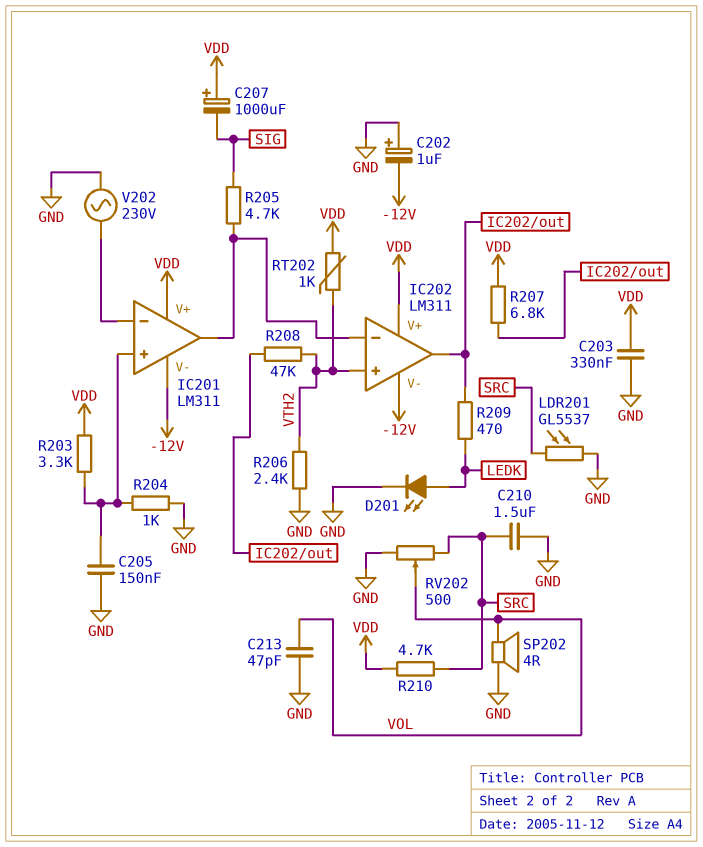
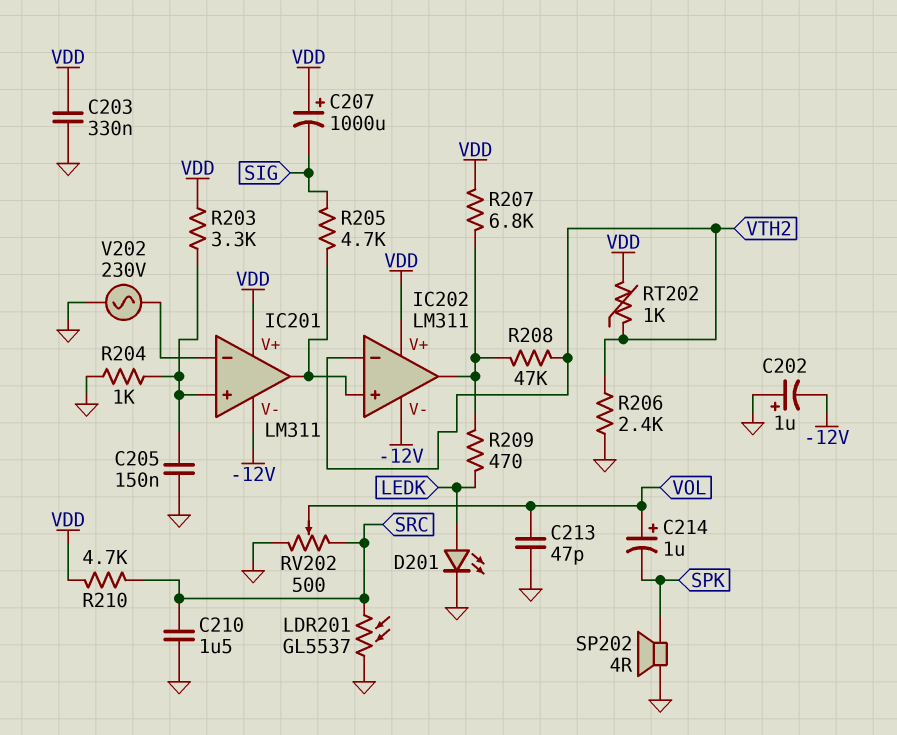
C214: none -> 1uF (plus VOL, minus SPK)
IC202 pin in+: VTH2 -> IC201/out
IC202 pin in-: IC201/out -> VTH2
SP202: speaker 4R (GND, VOL) -> speaker 4R (GND, SPK)

